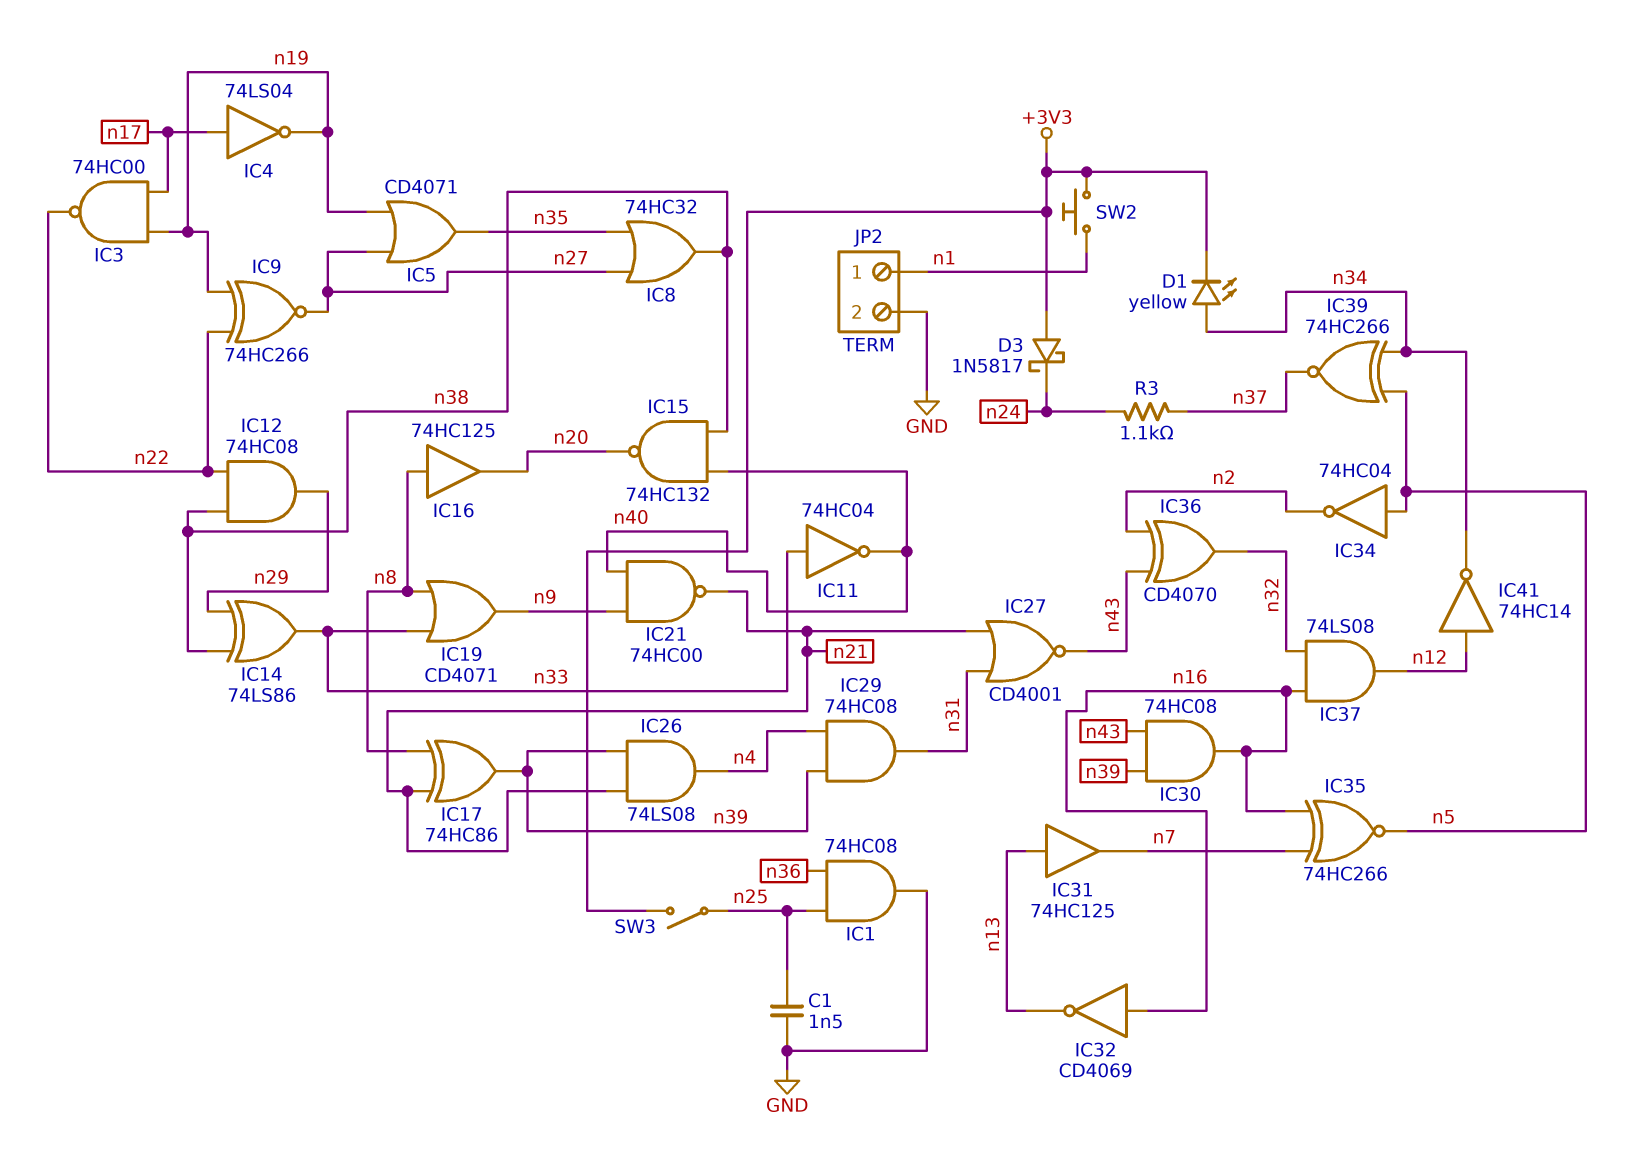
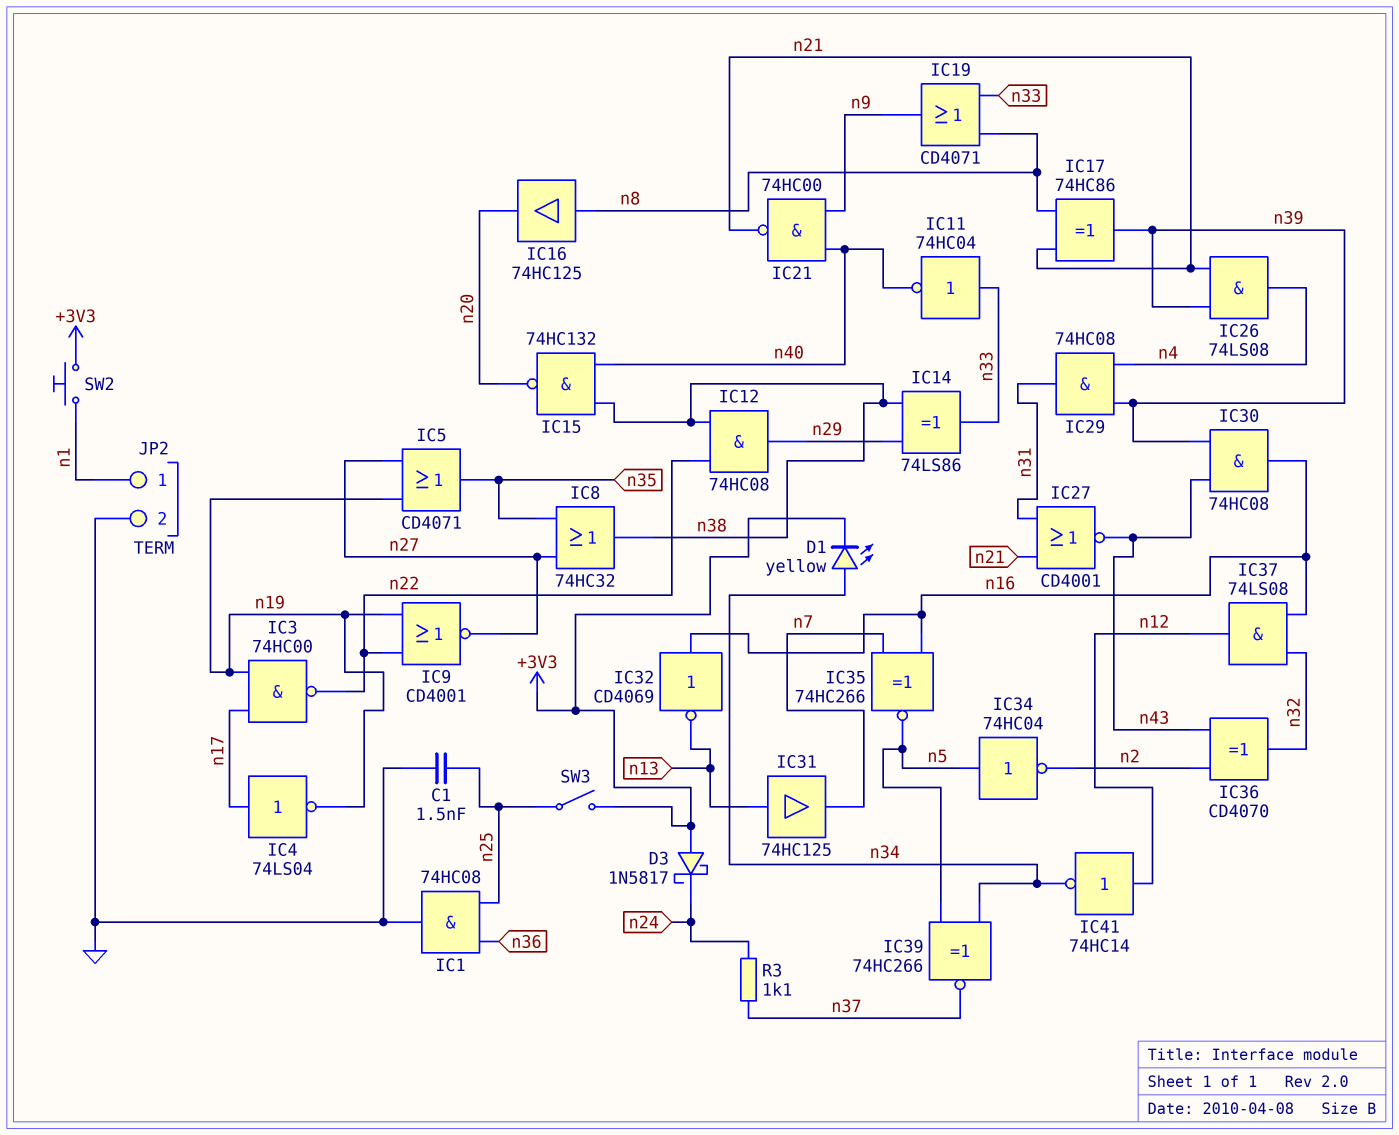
IC9: XNOR 74HC266 (in n19, in n22, out n27) -> NOR CD4001 (in n19, in n22, out n27)

